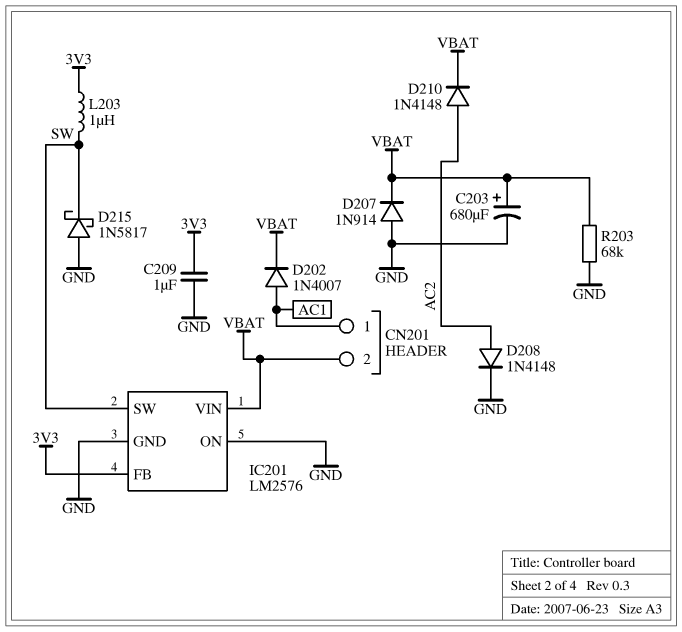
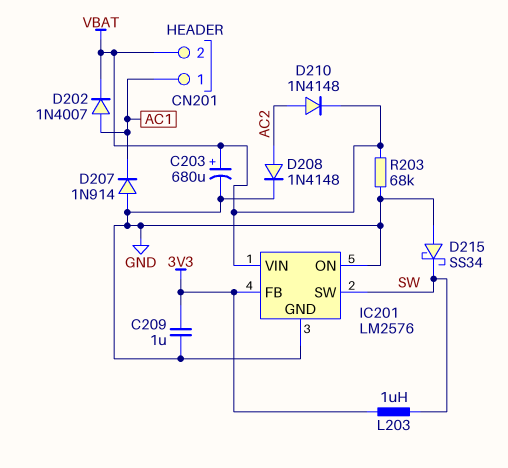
D207: diode 1N914 (A GND, K VBAT) -> diode 1N914 (A GND, K AC1)
D215: schottky 1N5817 (A GND, K SW) -> schottky SS34 (A GND, K SW)

